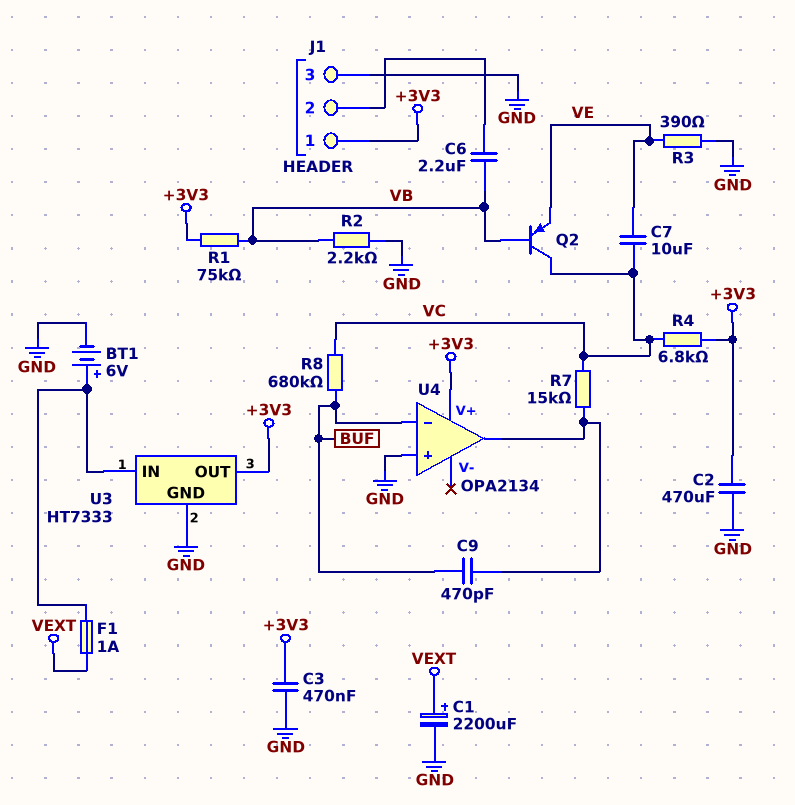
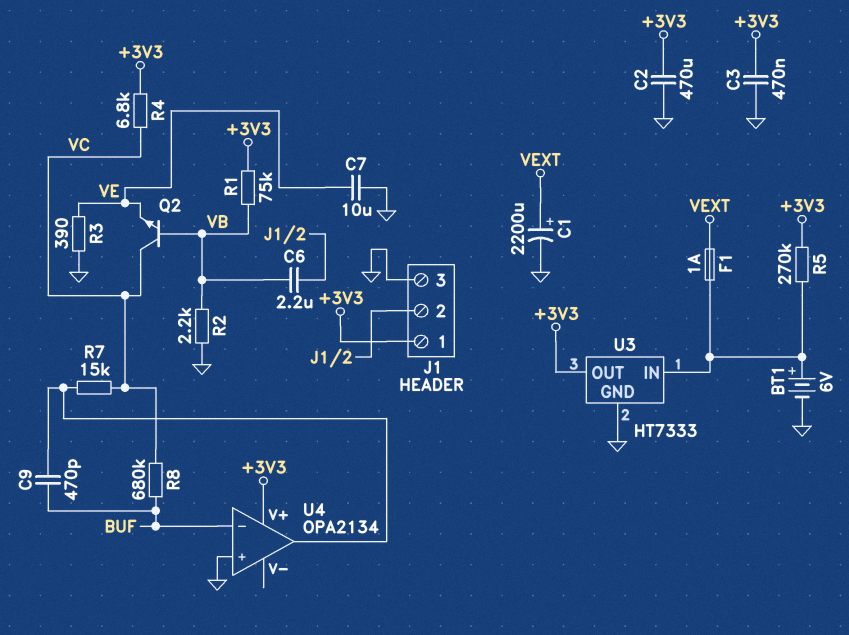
C7: 10uF (VC, VE) -> 10uF (GND, VE)
Q2: PNP (B VB, C VC, E VE) -> NPN (B VB, C VC, E VE)
R5: none -> 270k (+3V3, U3/IN)

